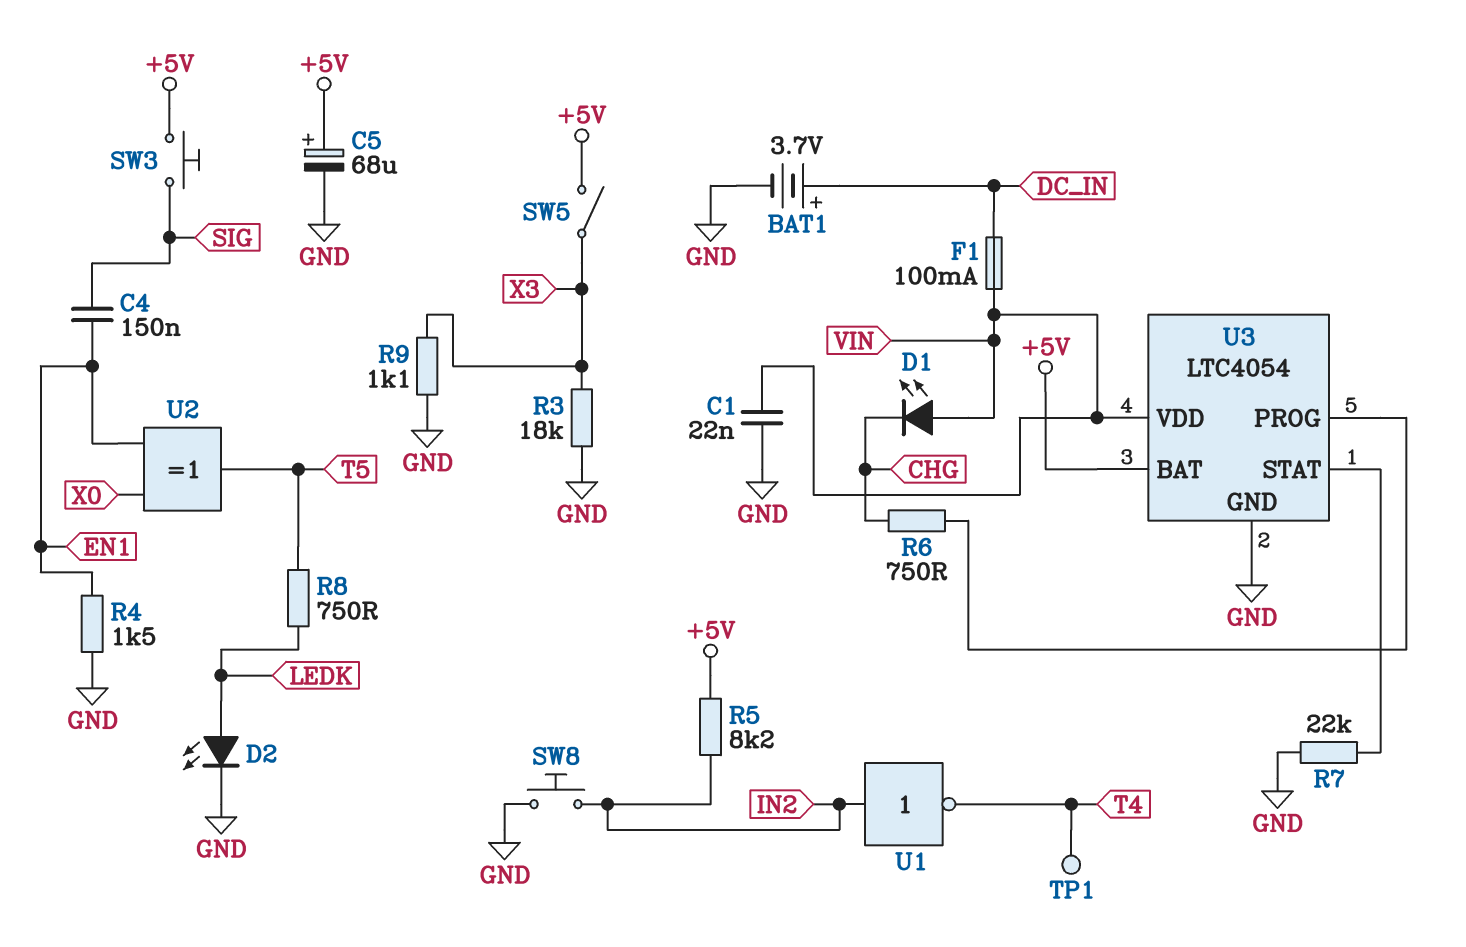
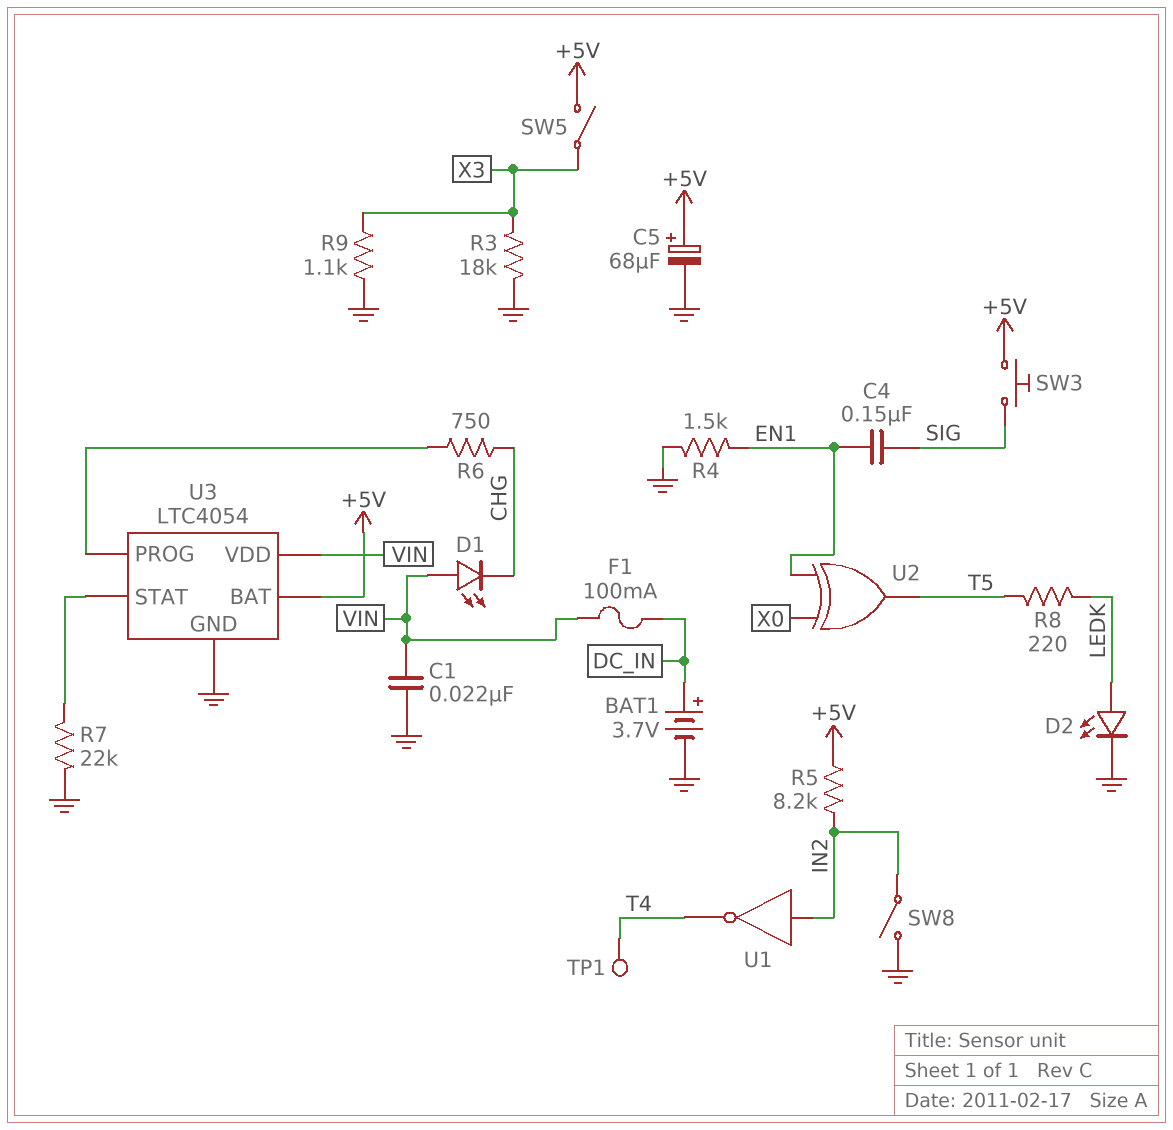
R8: 750 (LEDK, T5) -> 220 (LEDK, T5)
SW8: button (GND, IN2) -> switch (GND, IN2)

